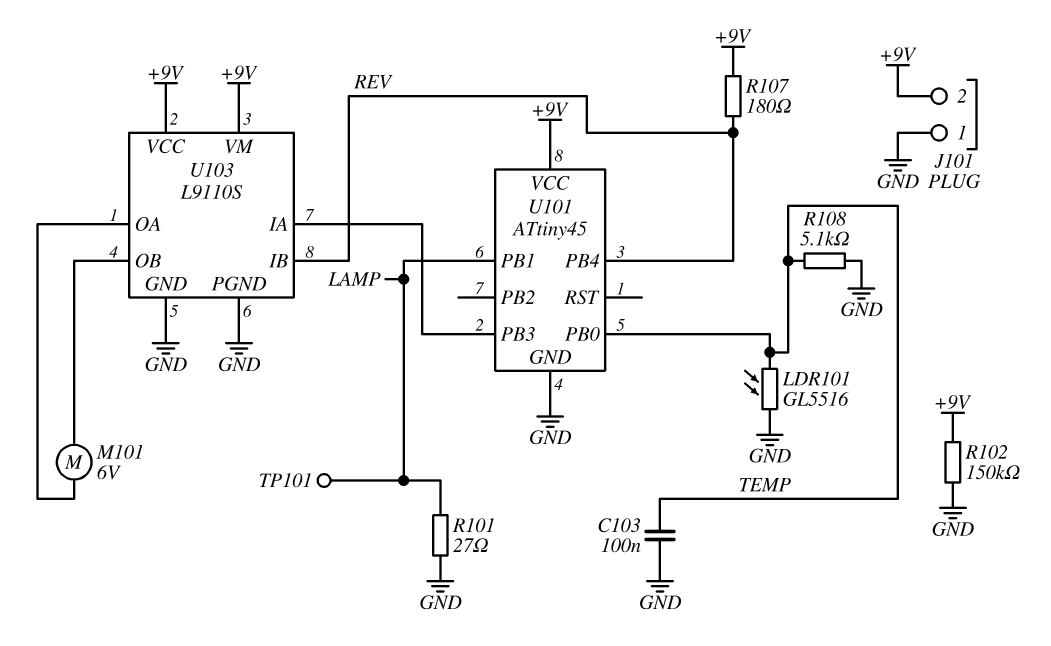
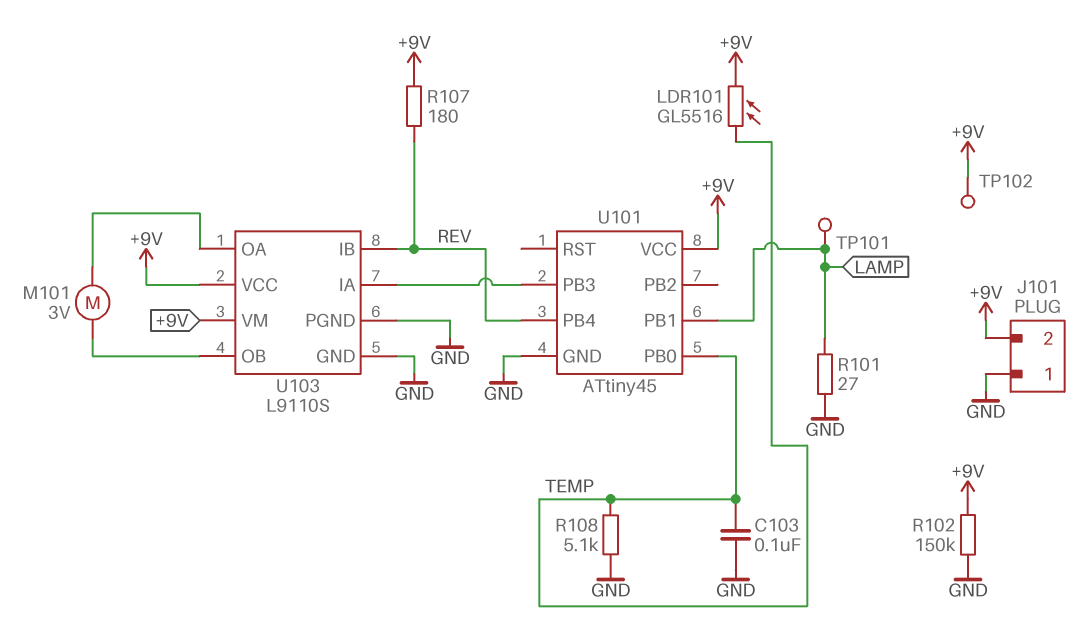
LDR101: GL5516 (GND, TEMP) -> GL5516 (+9V, TEMP)
M101: motor 6V (U103/OA, U103/OB) -> motor 3V (U103/OA, U103/OB)
TP102: none -> test point (+9V)

